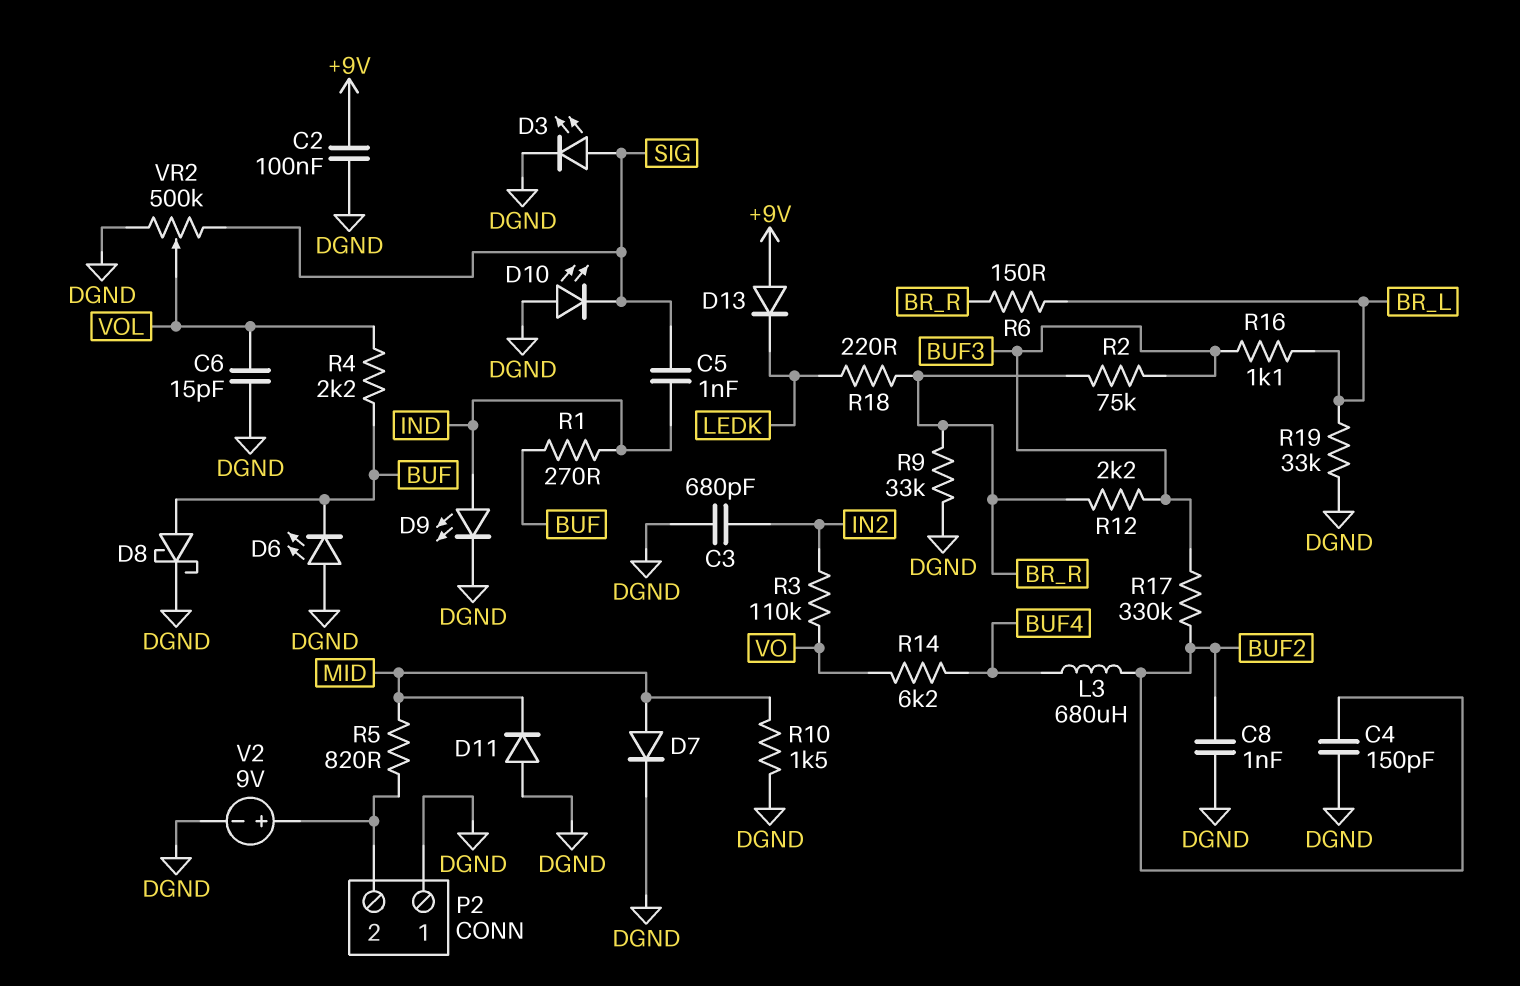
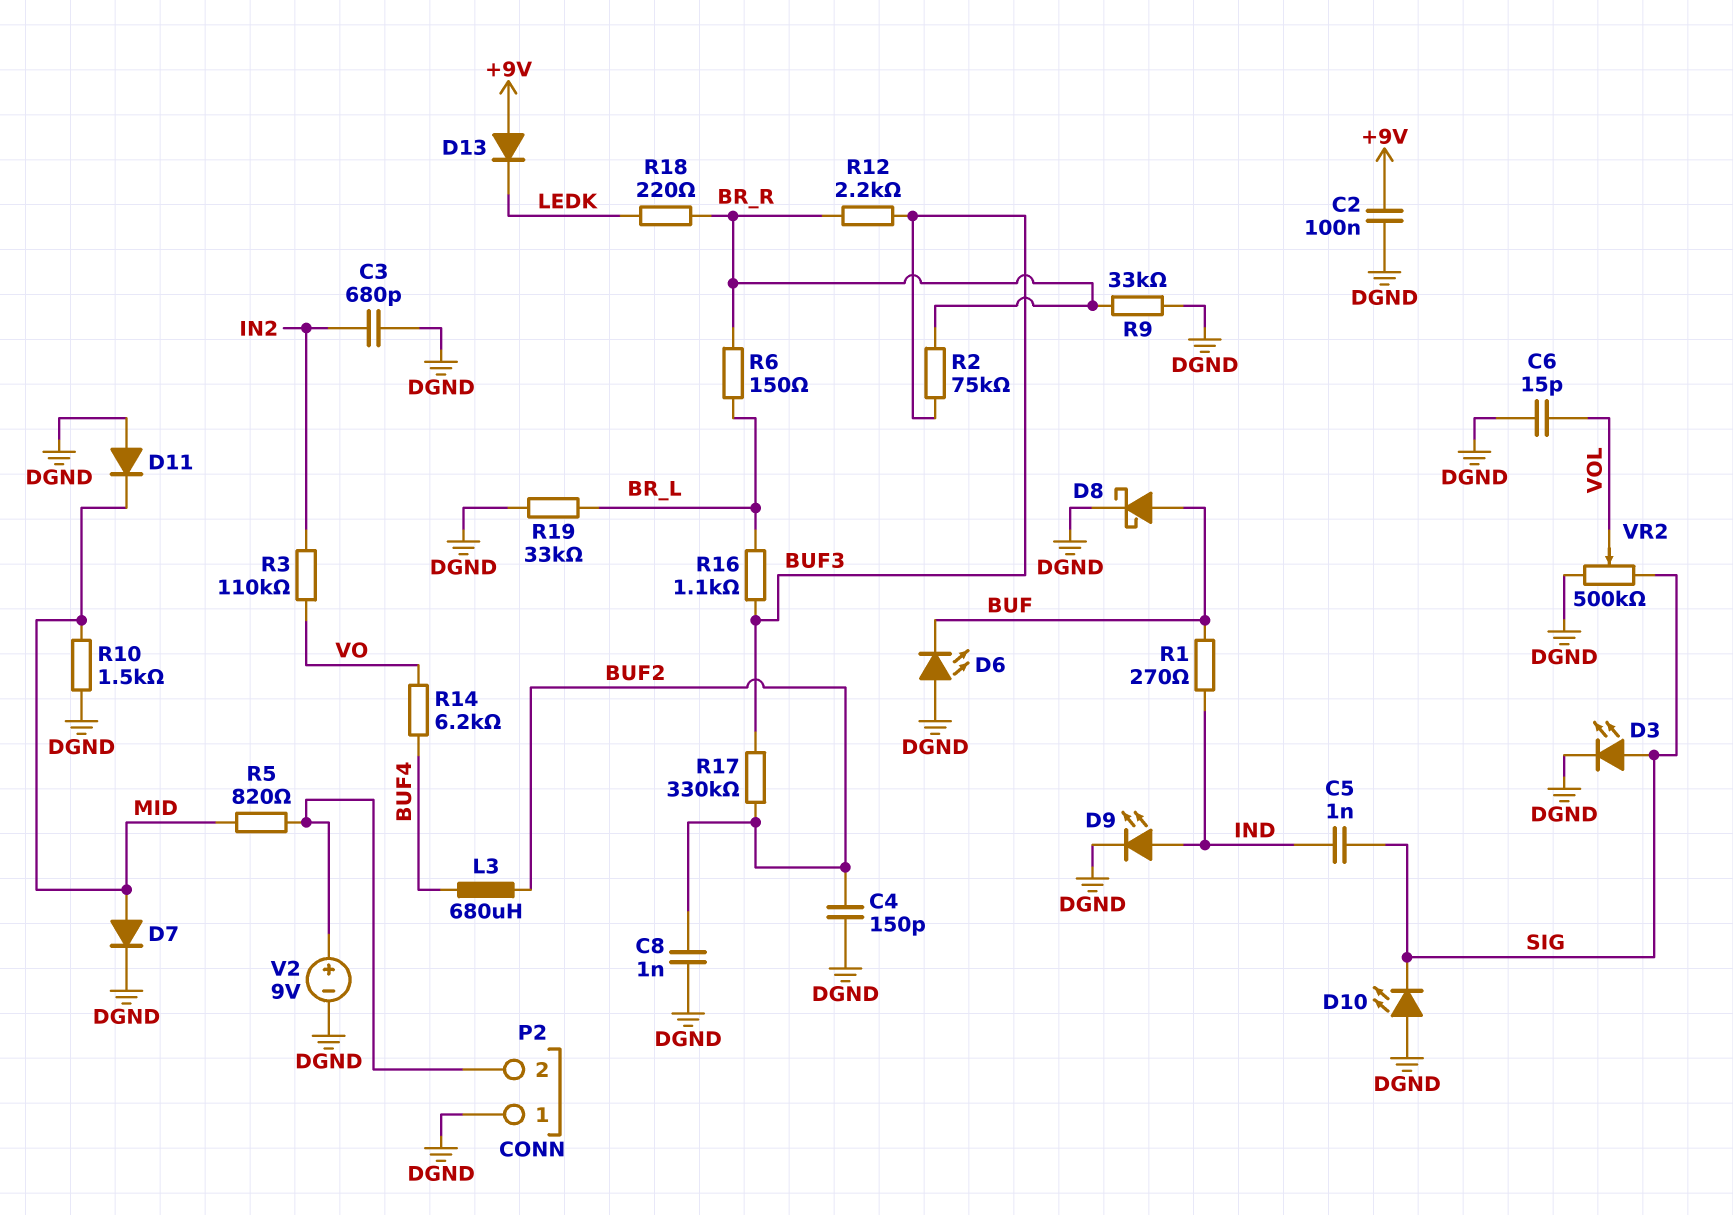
R4: 2.2k (BUF, VOL) -> none

